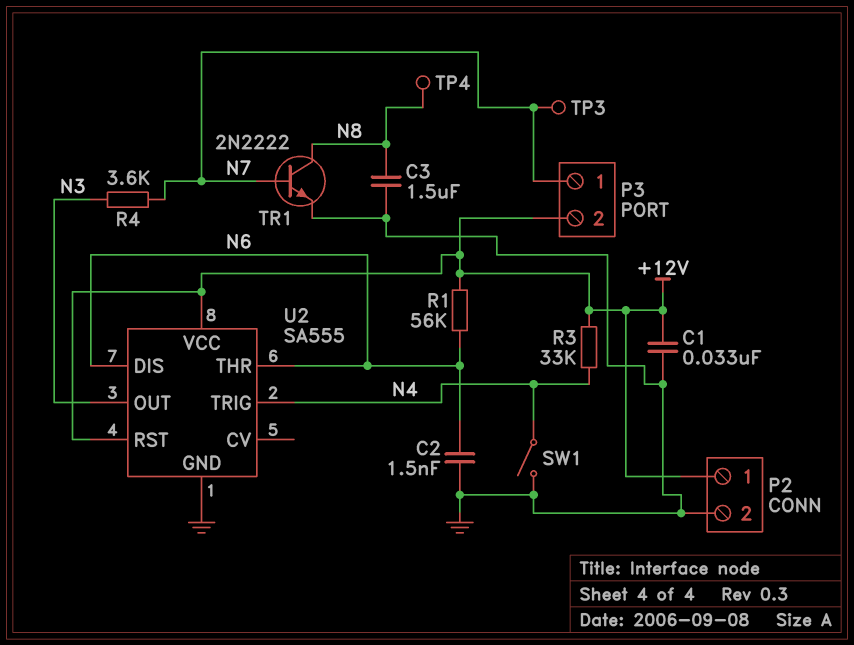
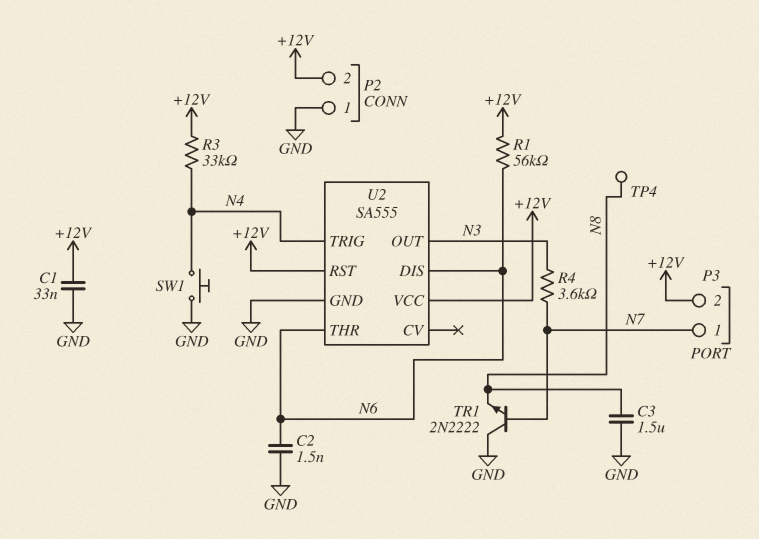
P2 pin 1: +12V -> GND
P2 pin 2: GND -> +12V
SW1: switch (GND, N4) -> button (GND, N4)
TP3: test point (N7) -> none
TR1: NPN 2N2222 (B N7, C N8, E GND) -> NPN 2N2222 (B N7, C GND, E N8)

